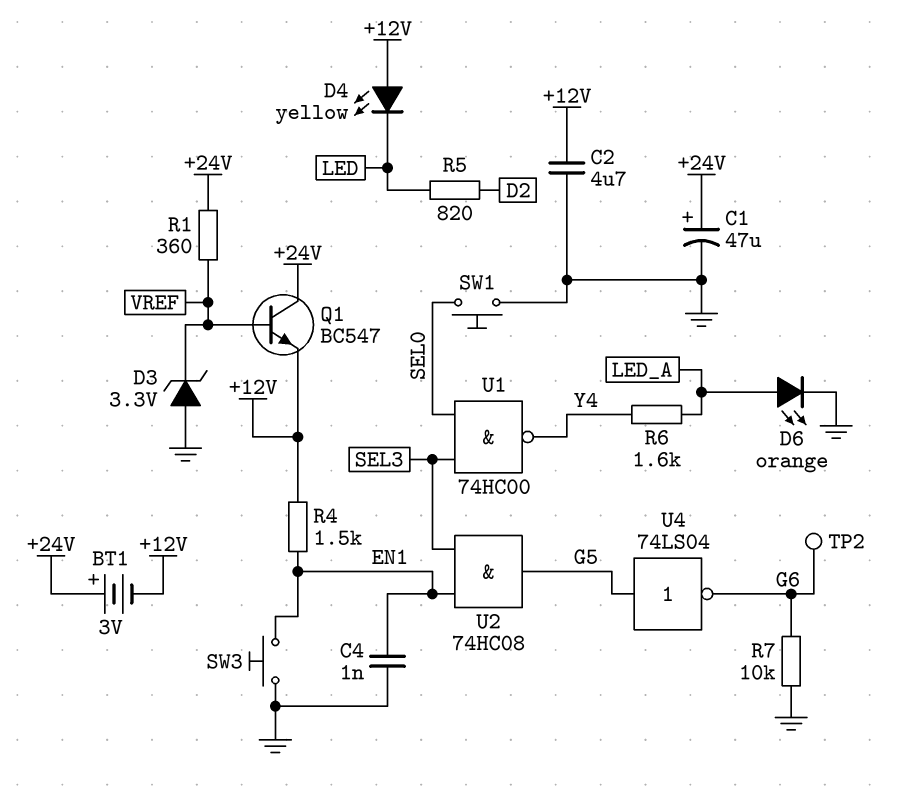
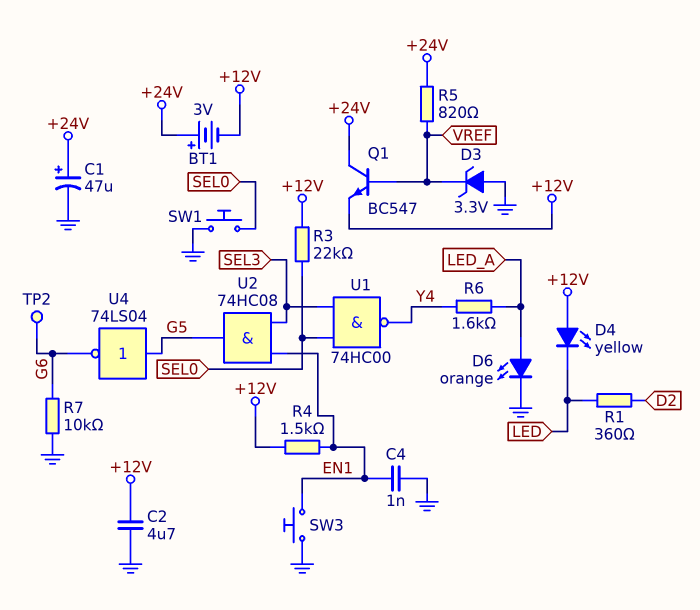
R1: 360 (+24V, VREF) -> 360 (D2, LED)
R3: none -> 22k (+12V, SEL0)
R5: 820 (D2, LED) -> 820 (+24V, VREF)

